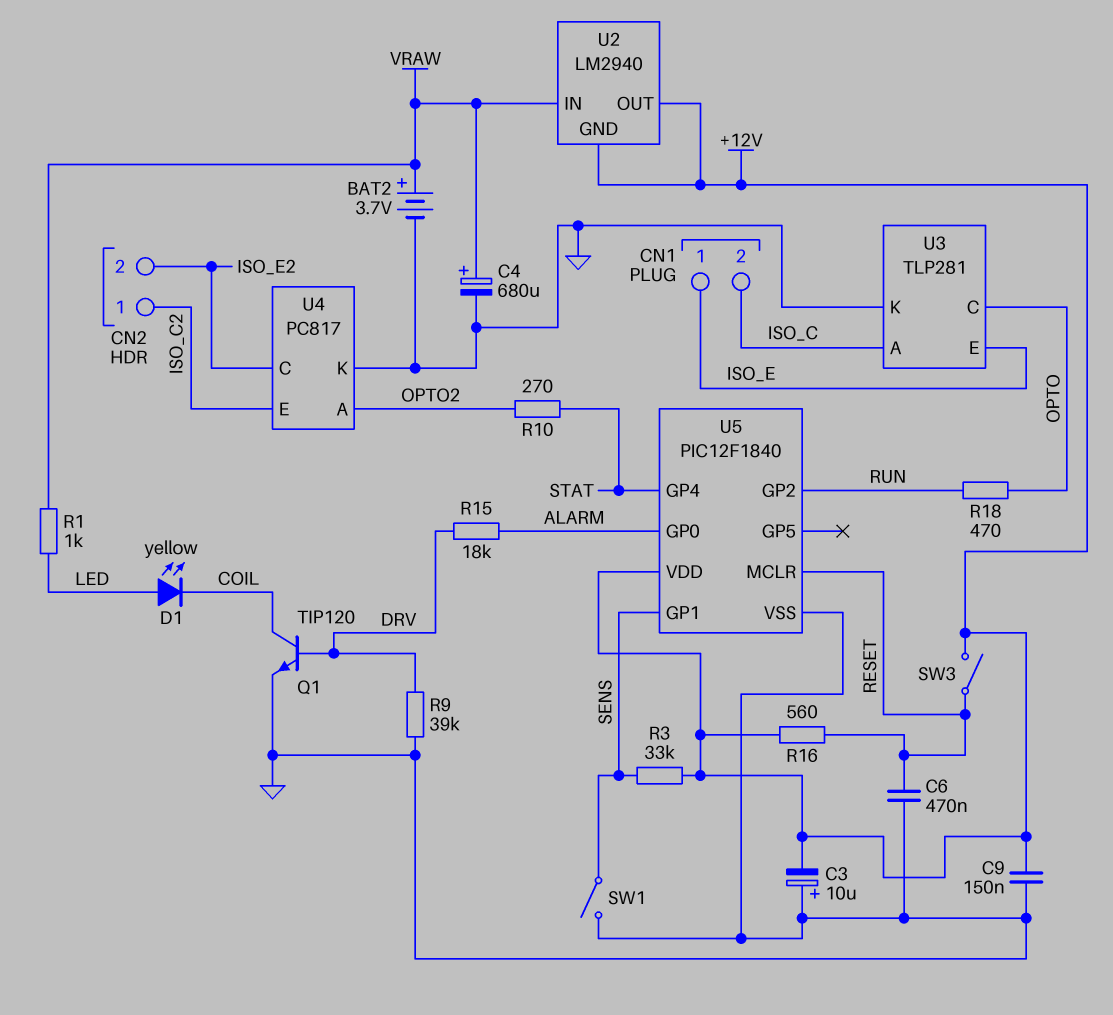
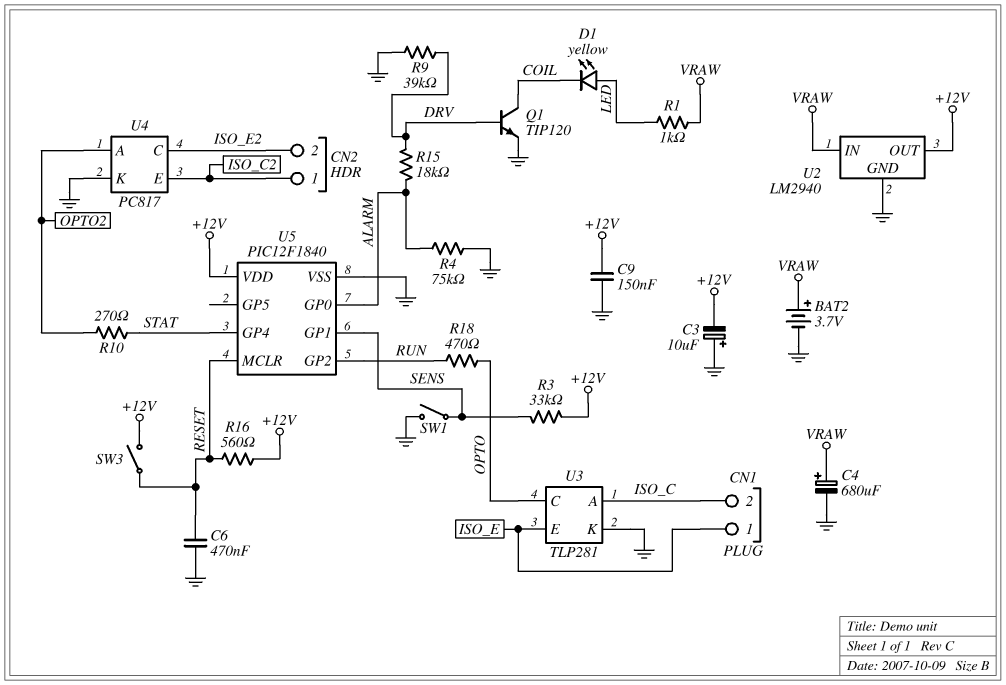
R4: none -> 75k (ALARM, GND)
U2 pin GND: +12V -> GND

